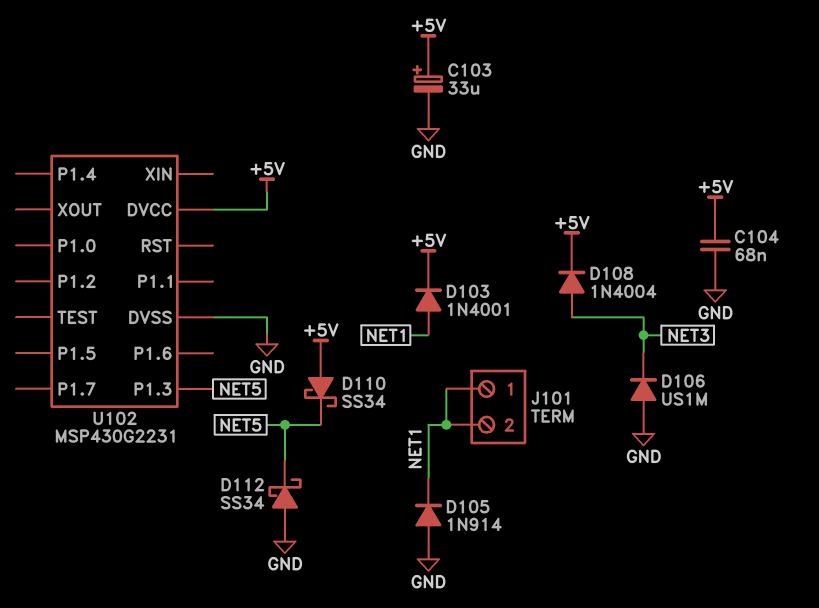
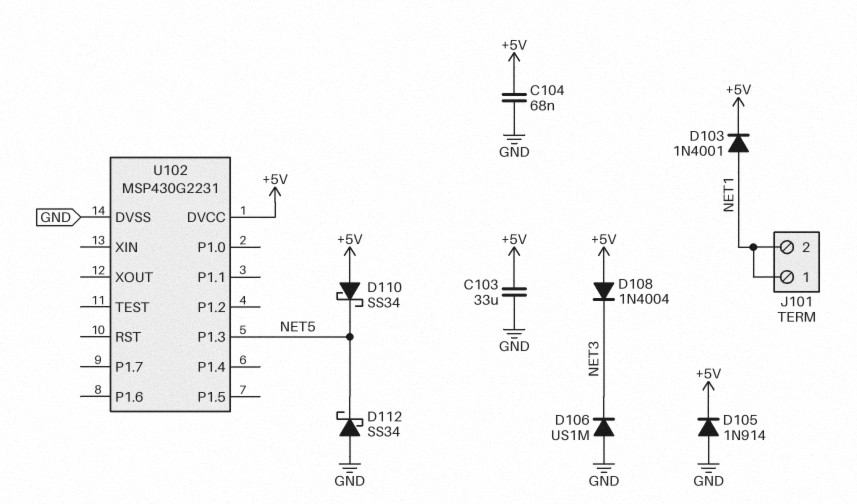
C103: 33uF (plus +5V, minus GND) -> 33uF (+5V, GND)
D105: diode 1N914 (A GND, K NET1) -> diode 1N914 (A GND, K +5V)
D108: diode 1N4004 (A NET3, K +5V) -> diode 1N4004 (A +5V, K NET3)

